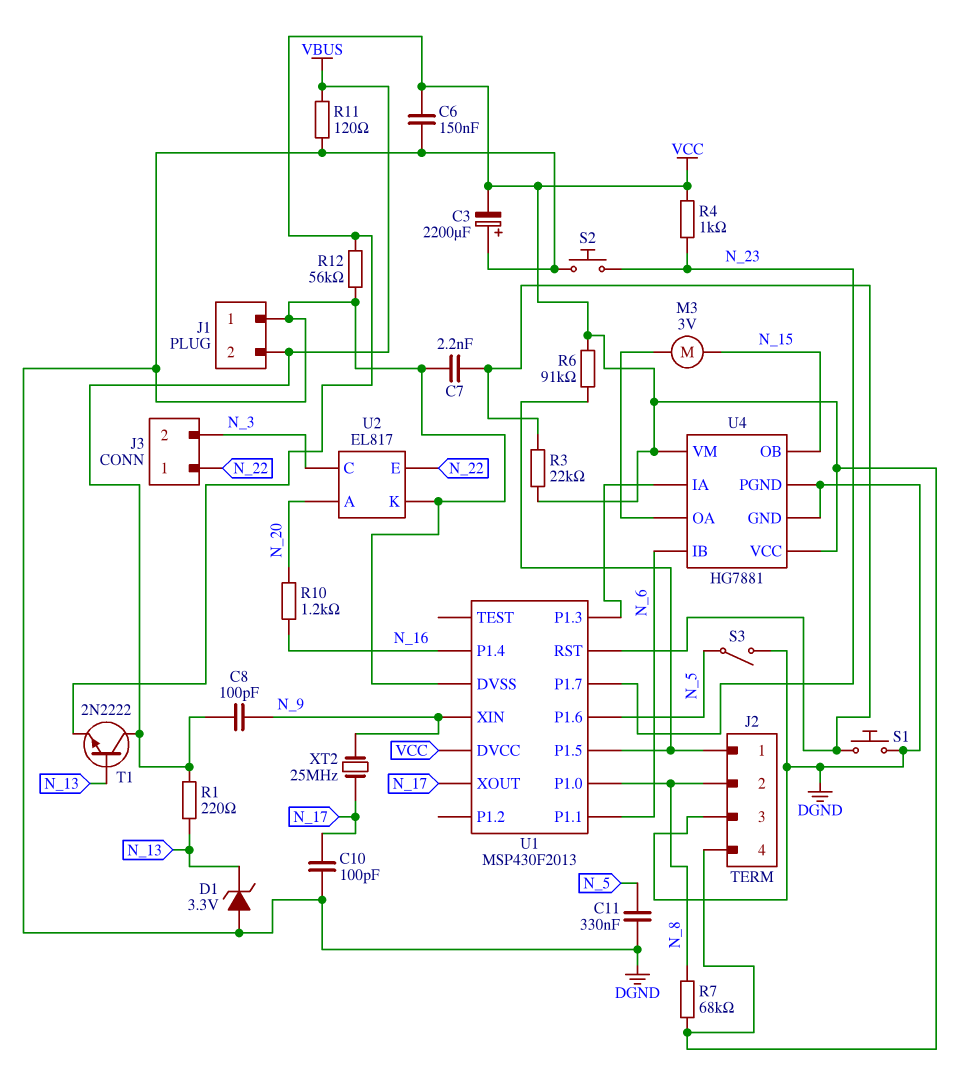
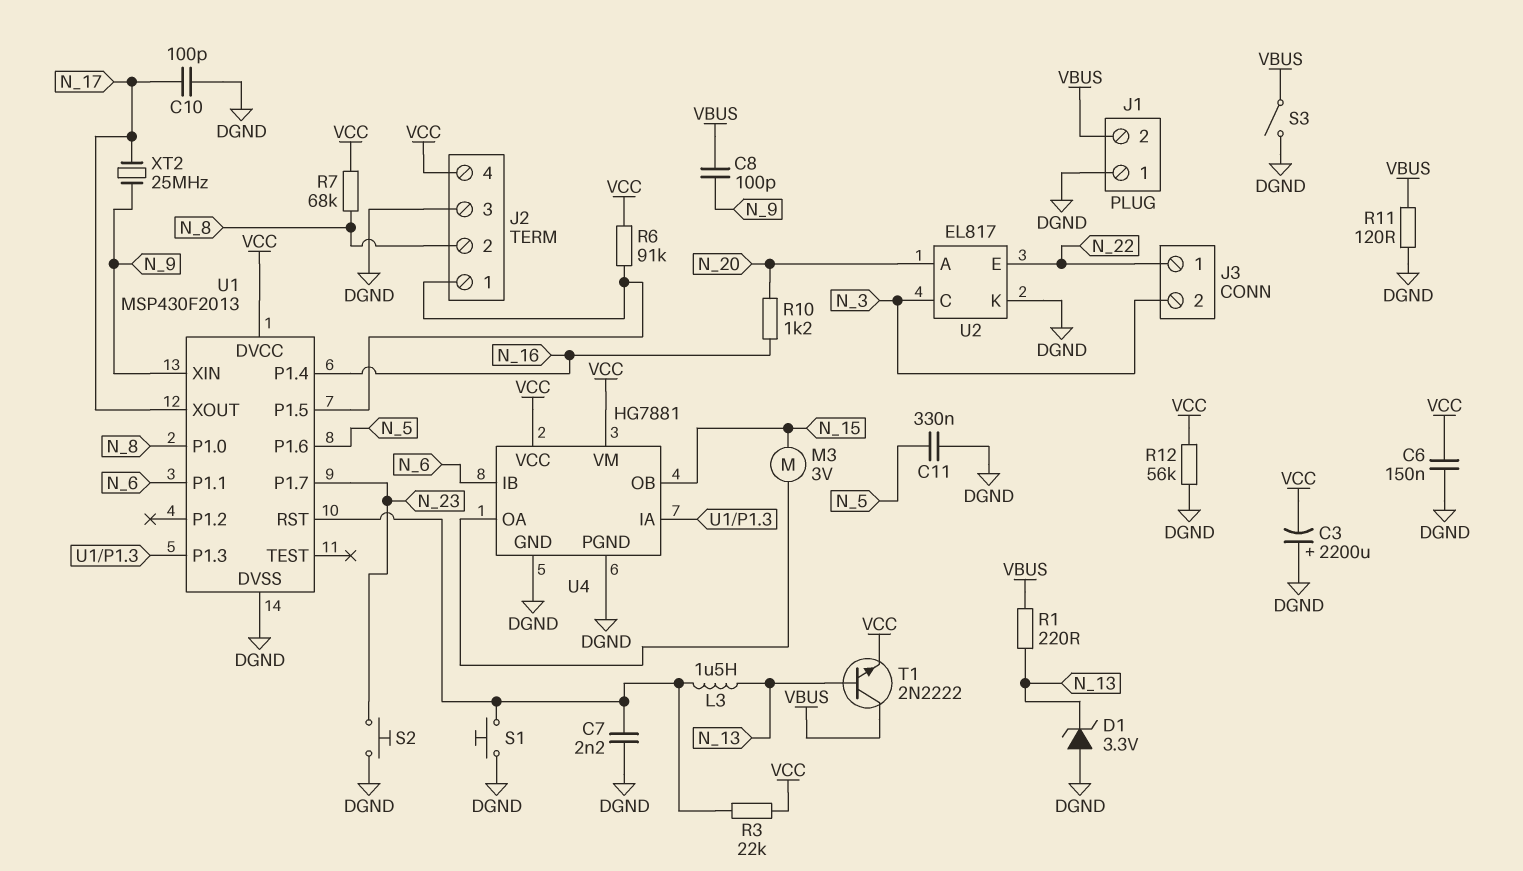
L3: none -> 1.5uH (N_13, U1/RST)
R4: 1k (N_23, VCC) -> none
S3: switch (DGND, N_5) -> switch (DGND, VBUS)

